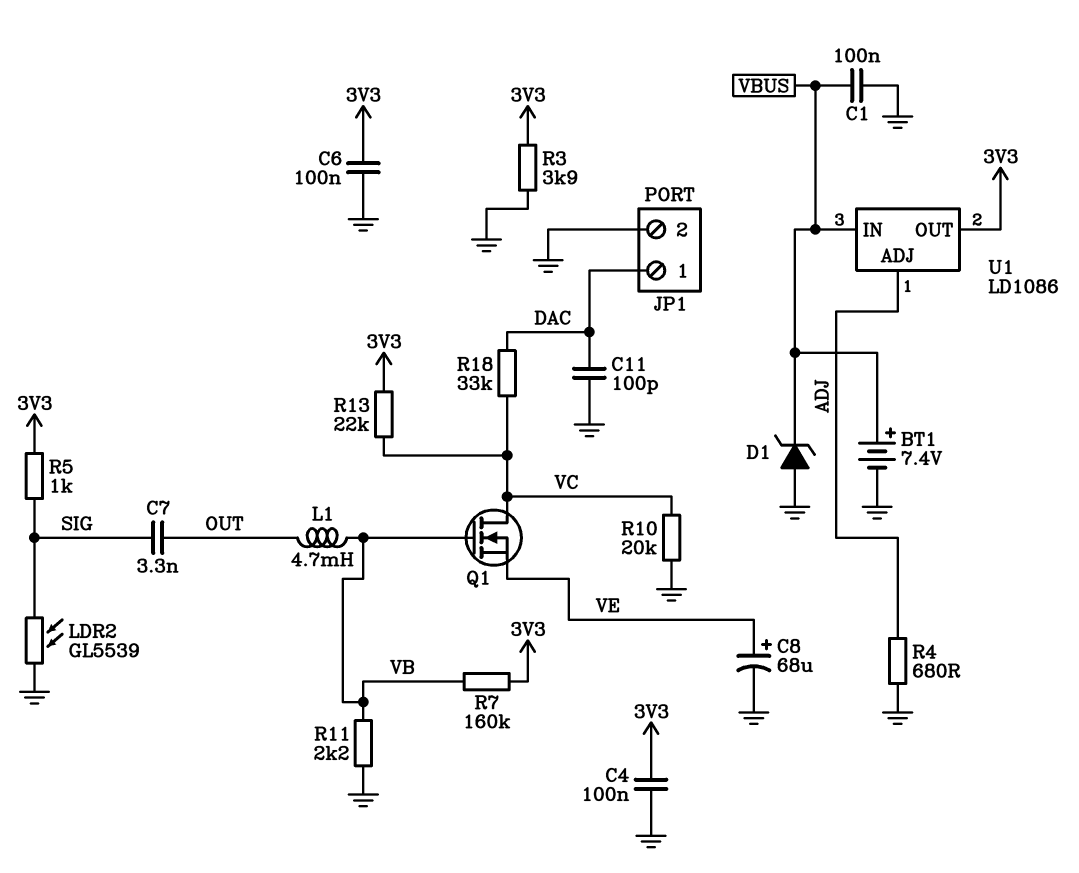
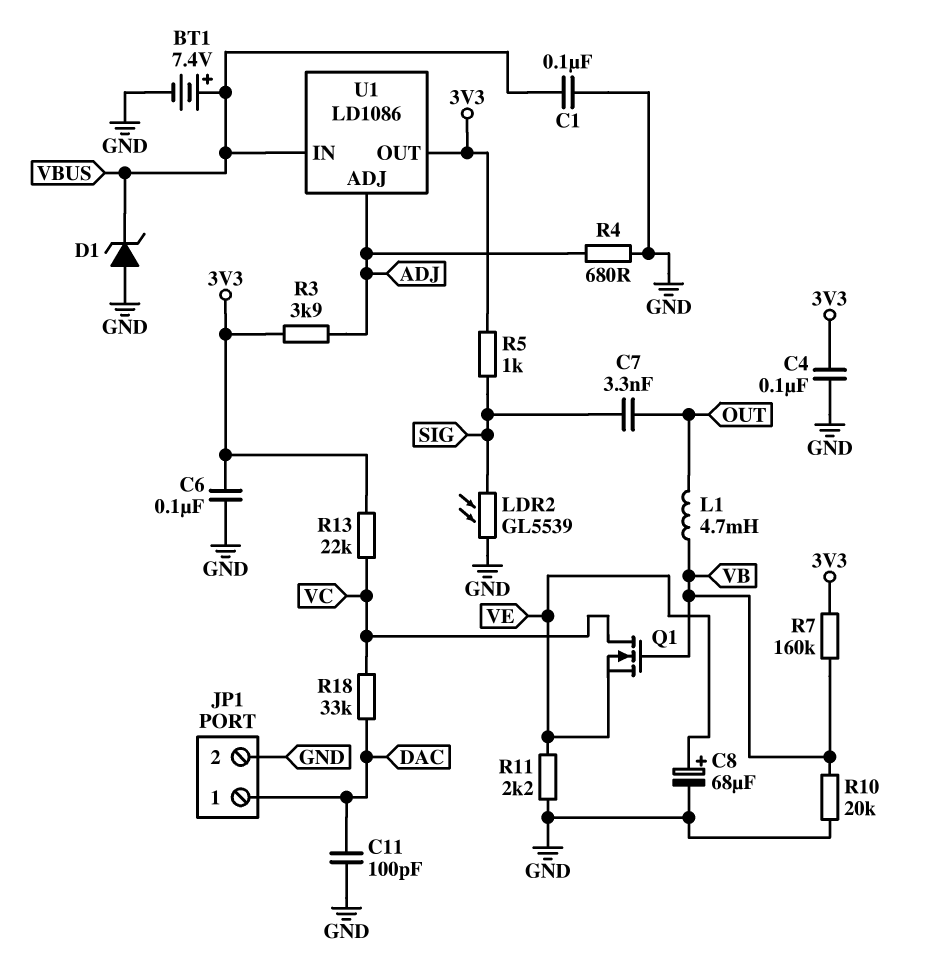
R3: 3.9k (3V3, GND) -> 3.9k (3V3, ADJ)
R10: 20k (GND, VC) -> 20k (GND, VB)
R11: 2.2k (GND, VB) -> 2.2k (GND, VE)

